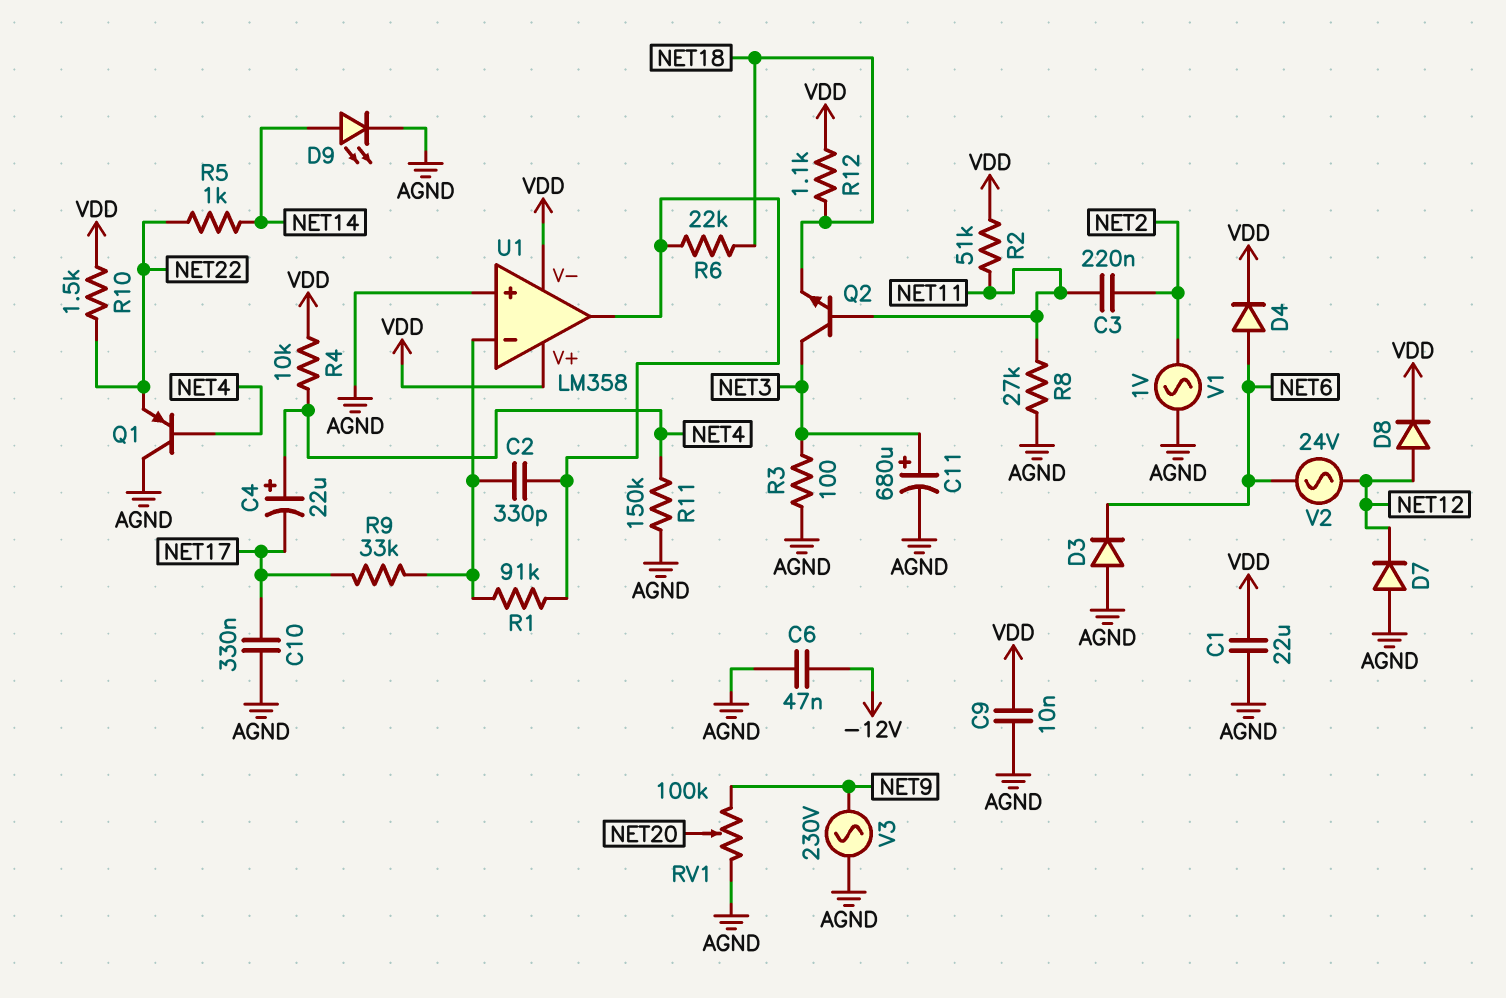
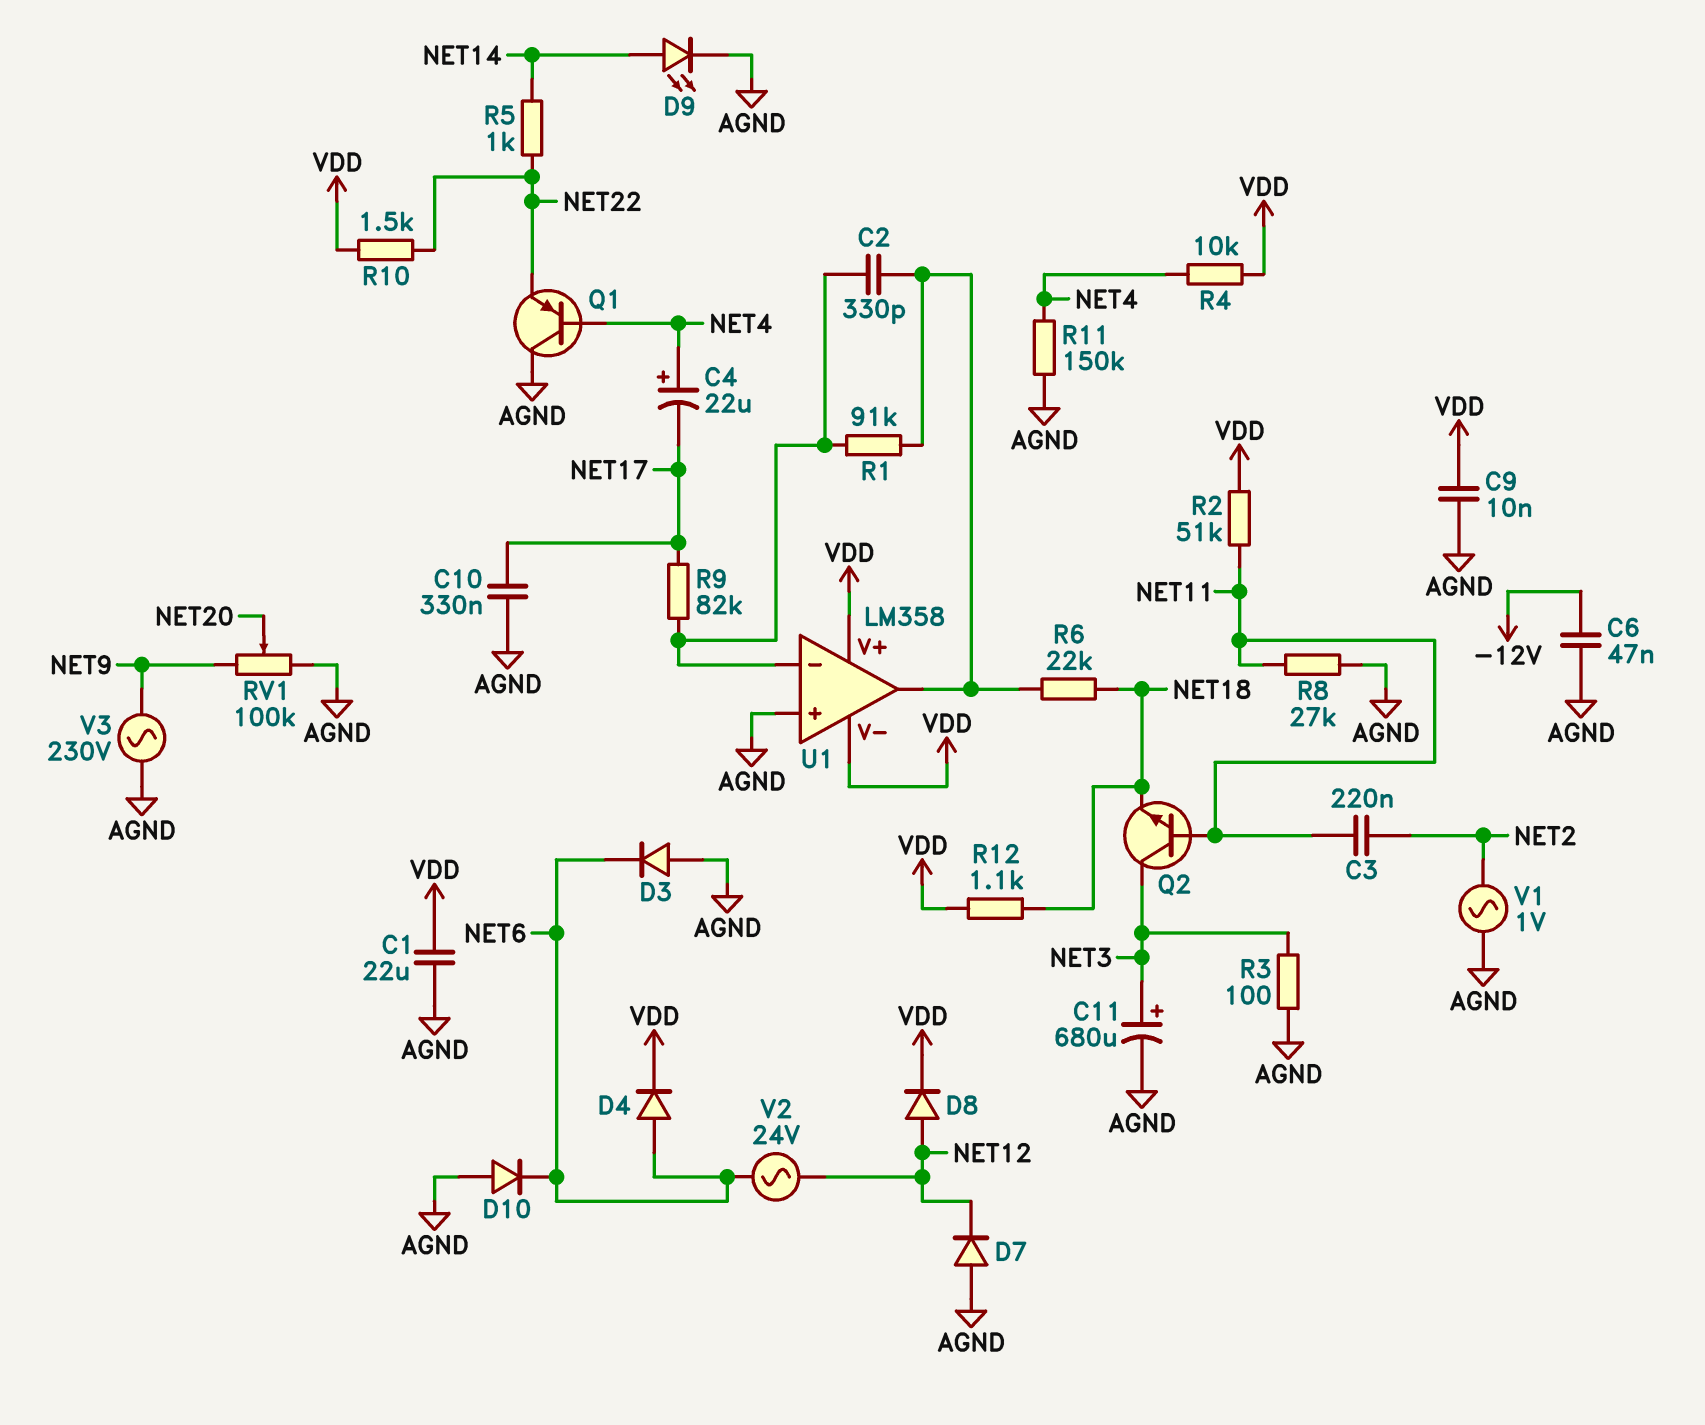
D10: none -> diode (A AGND, K NET6)
R9: 33k (NET17, U1/in-) -> 82k (NET17, U1/in-)

